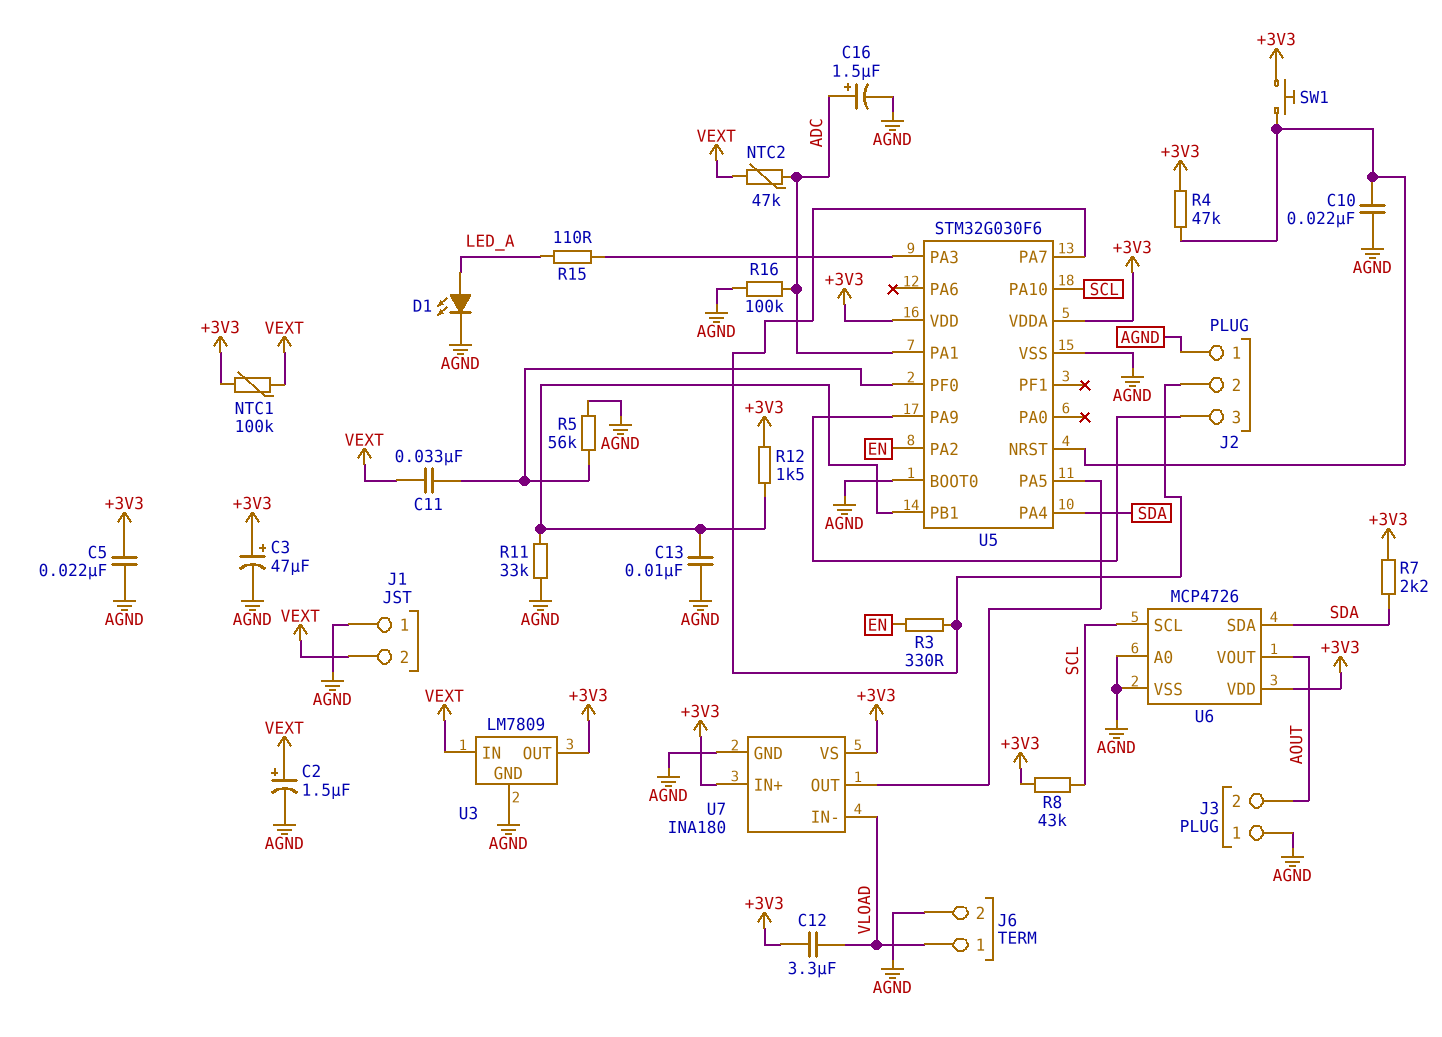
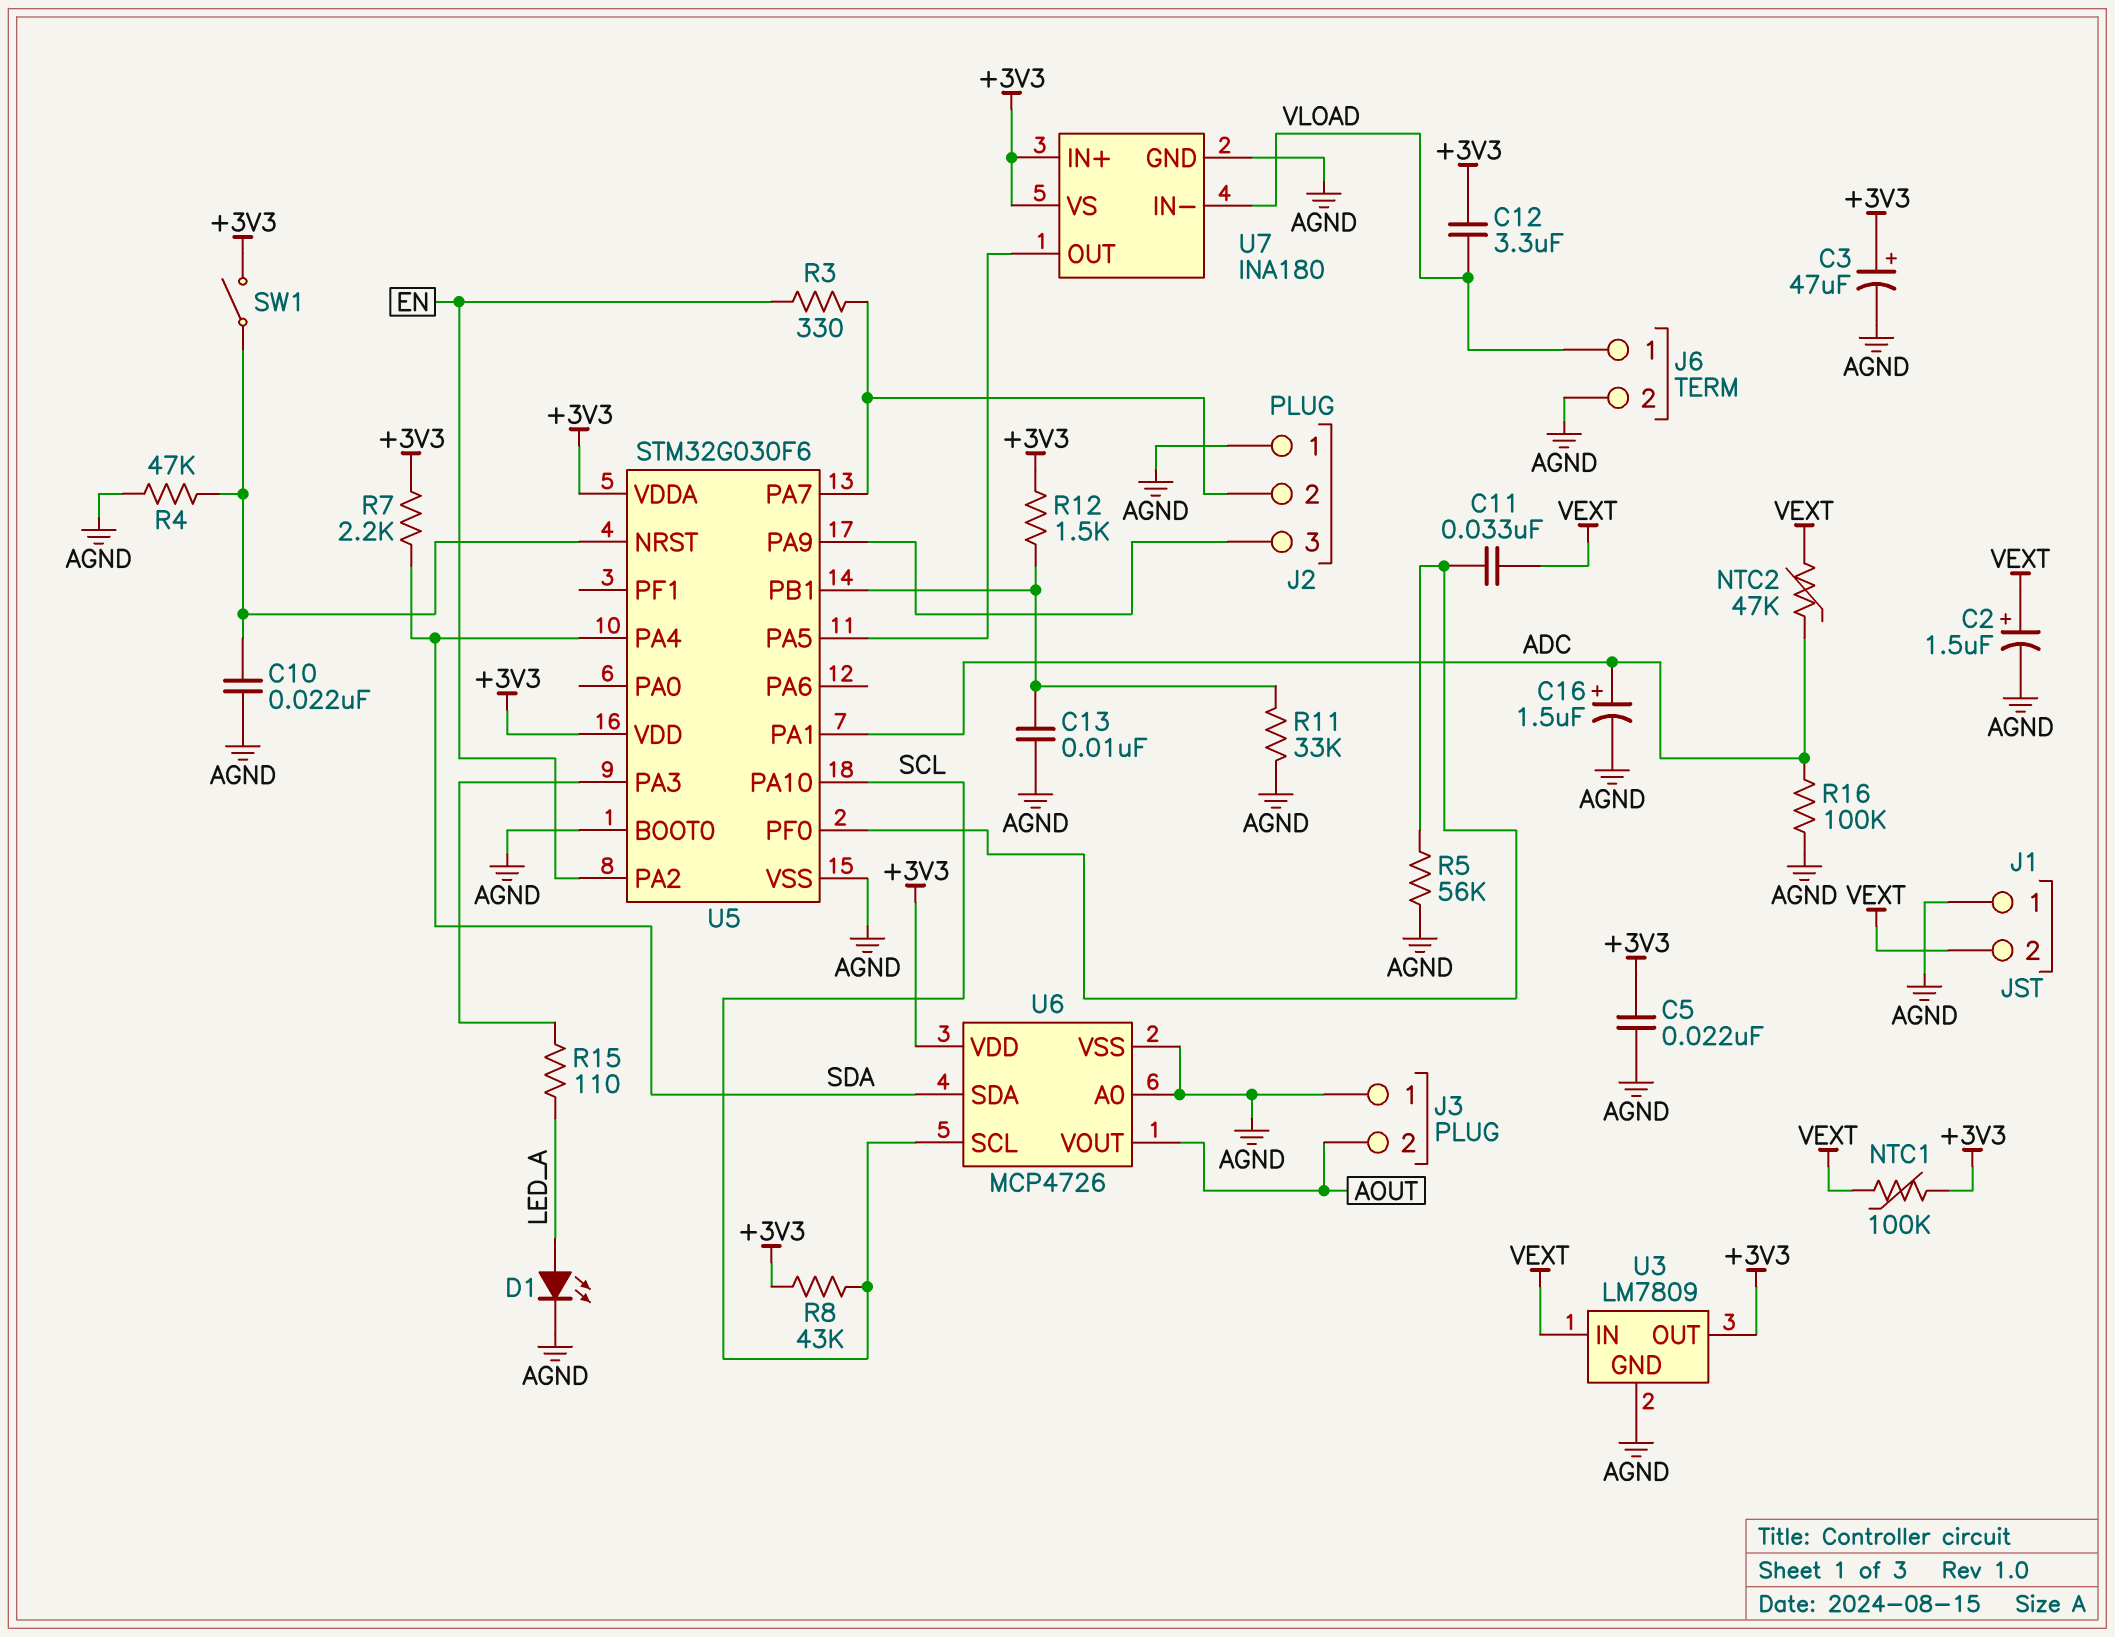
R4: 47k (+3V3, U5/NRST) -> 47k (AGND, U5/NRST)
SW1: button (+3V3, U5/NRST) -> switch (+3V3, U5/NRST)

